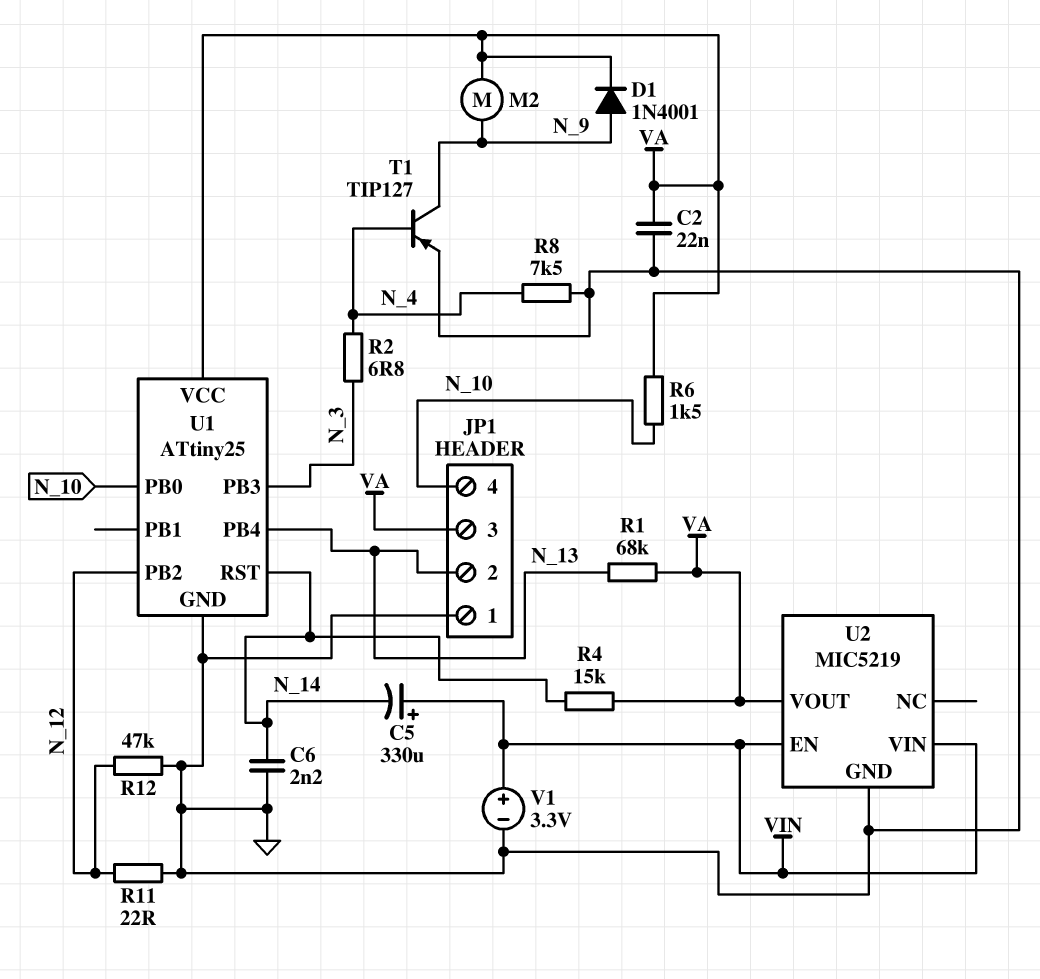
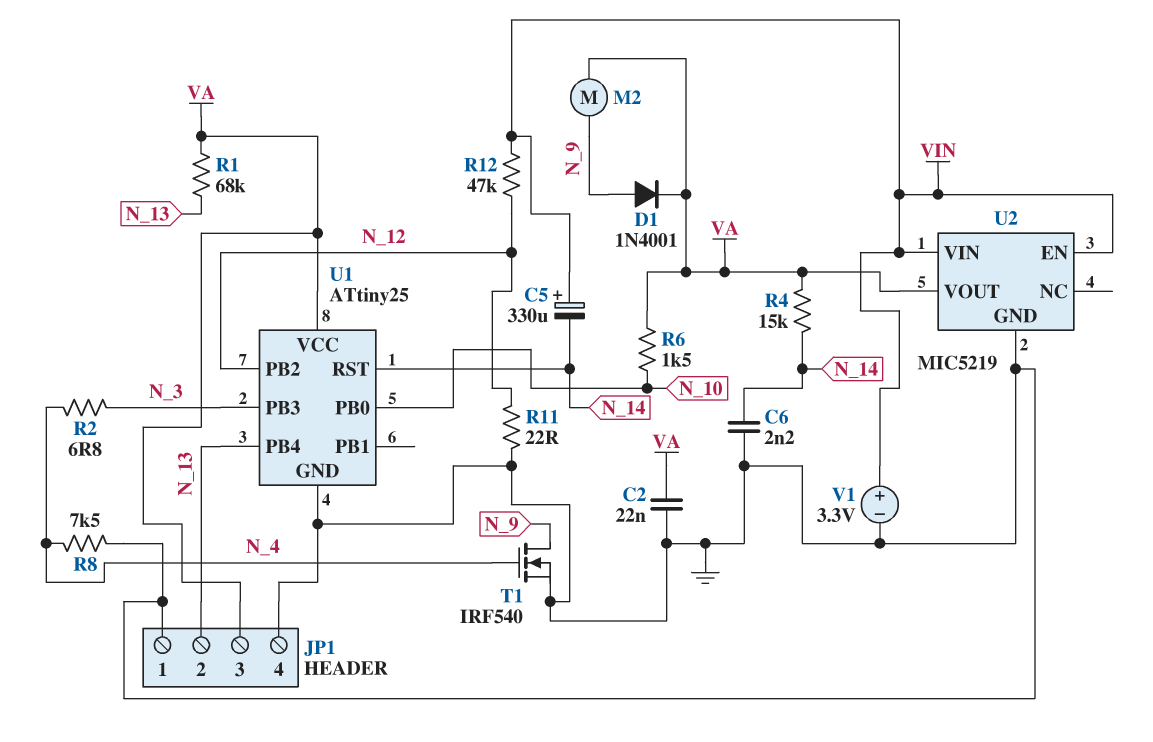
JP1 pin 4: N_10 -> GND
R12: 47k (GND, N_12) -> 47k (N_12, VIN)
T1: PNP TIP127 (B N_4, C N_9, E GND) -> NMOS IRF540 (G N_4, D N_9, S GND)

